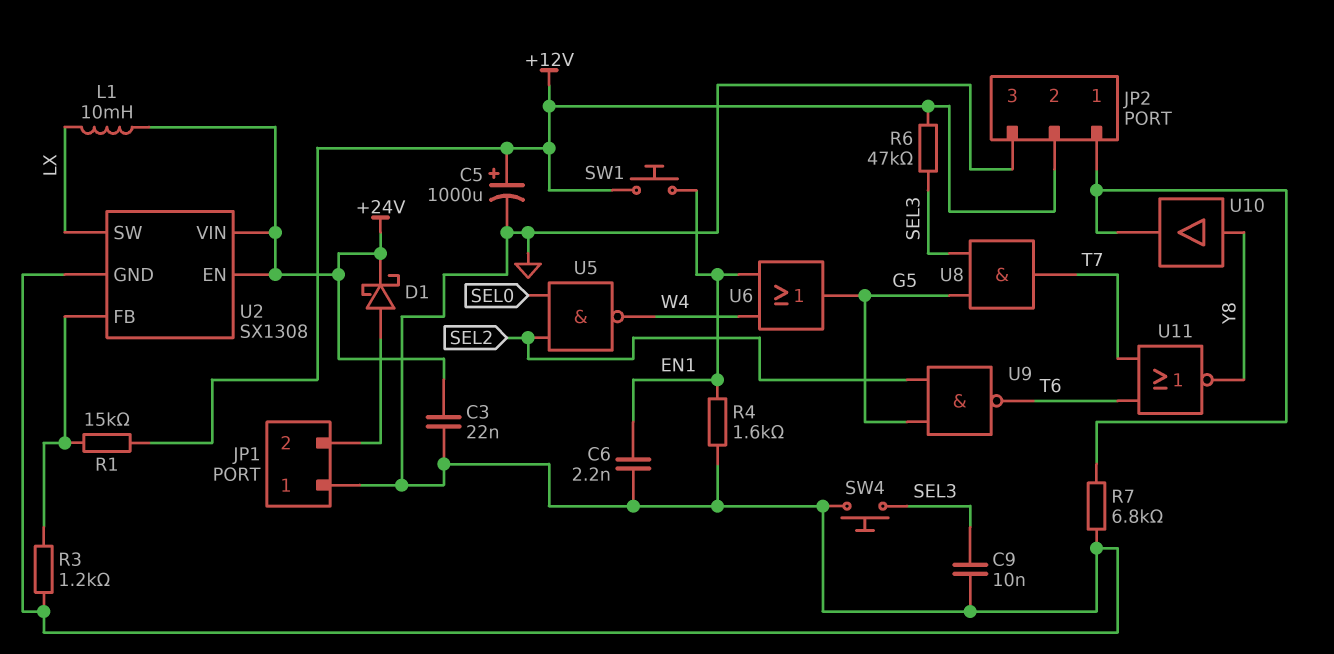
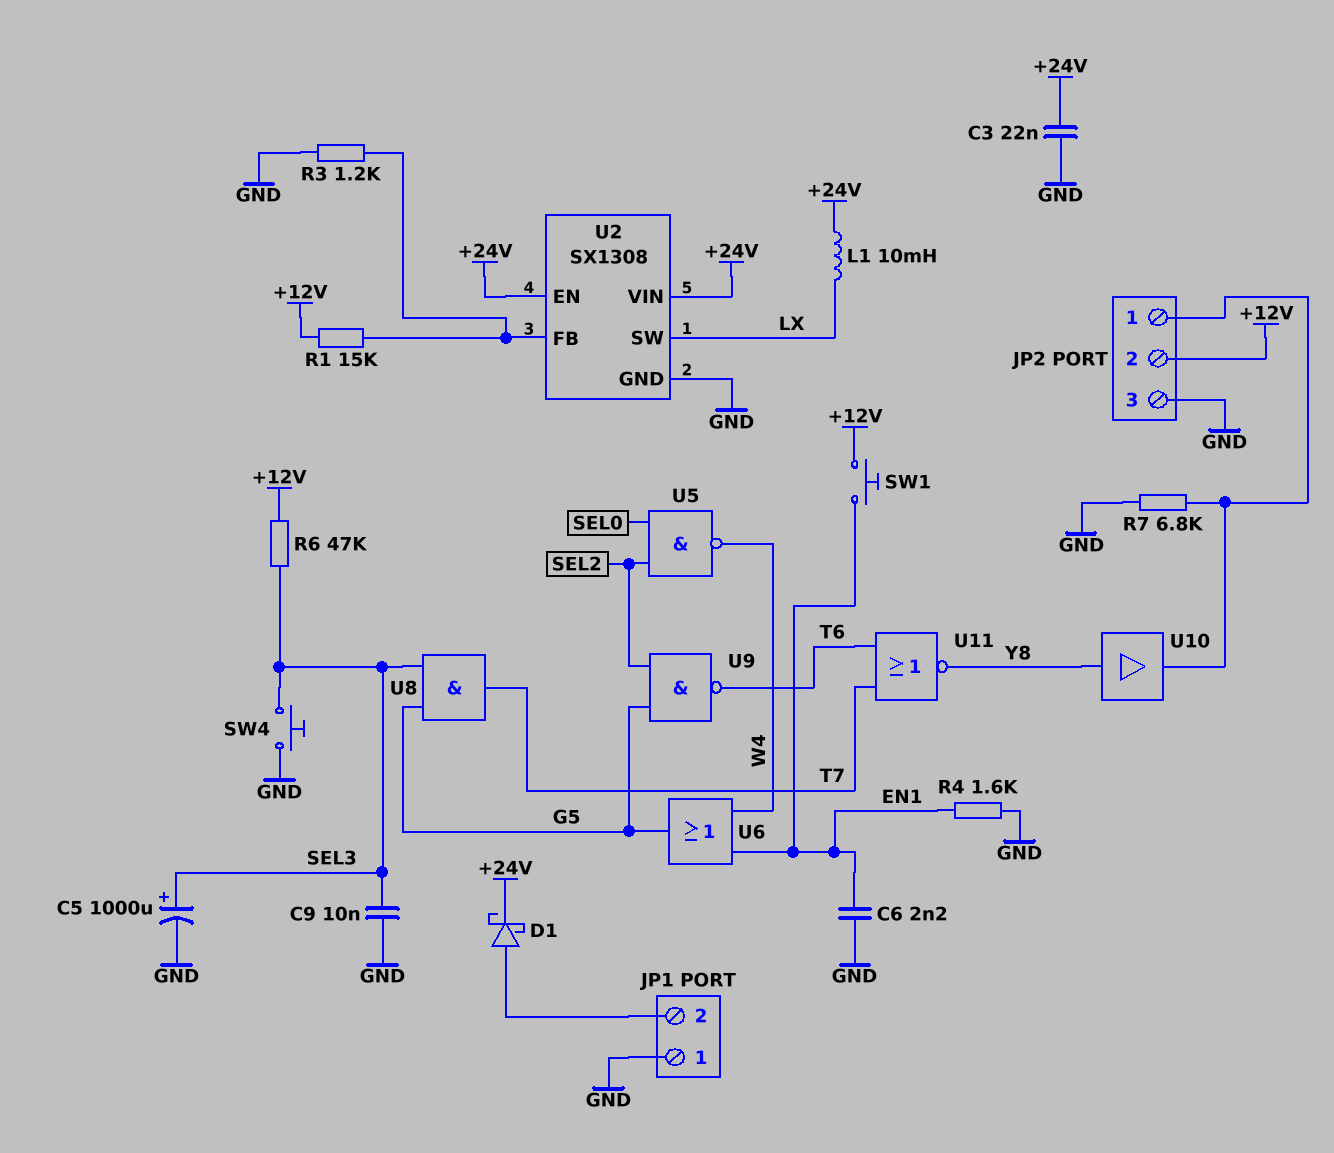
C5: 1000uF (plus +12V, minus GND) -> 1000uF (plus SEL3, minus GND)

